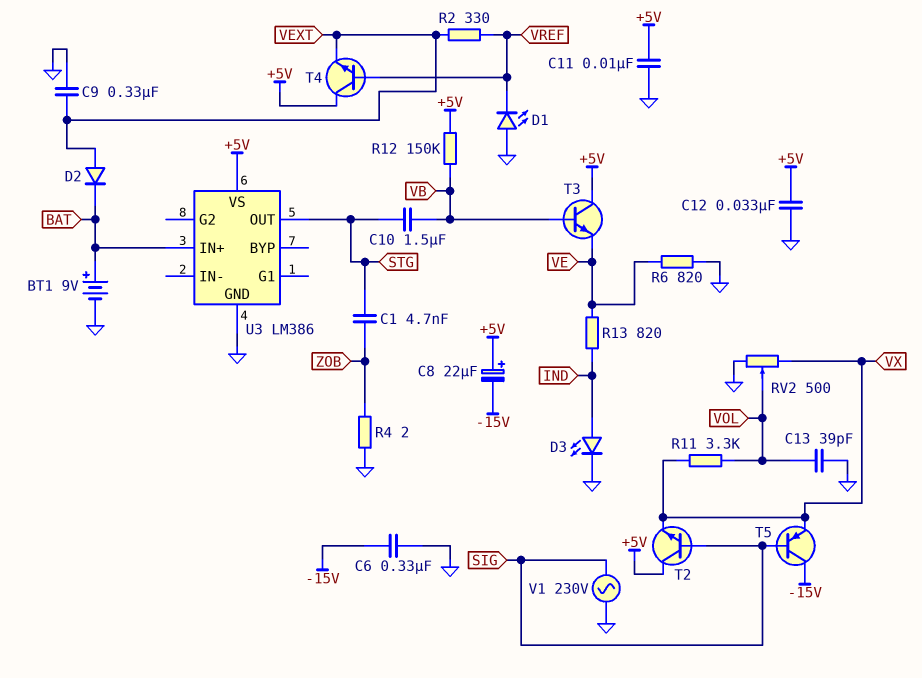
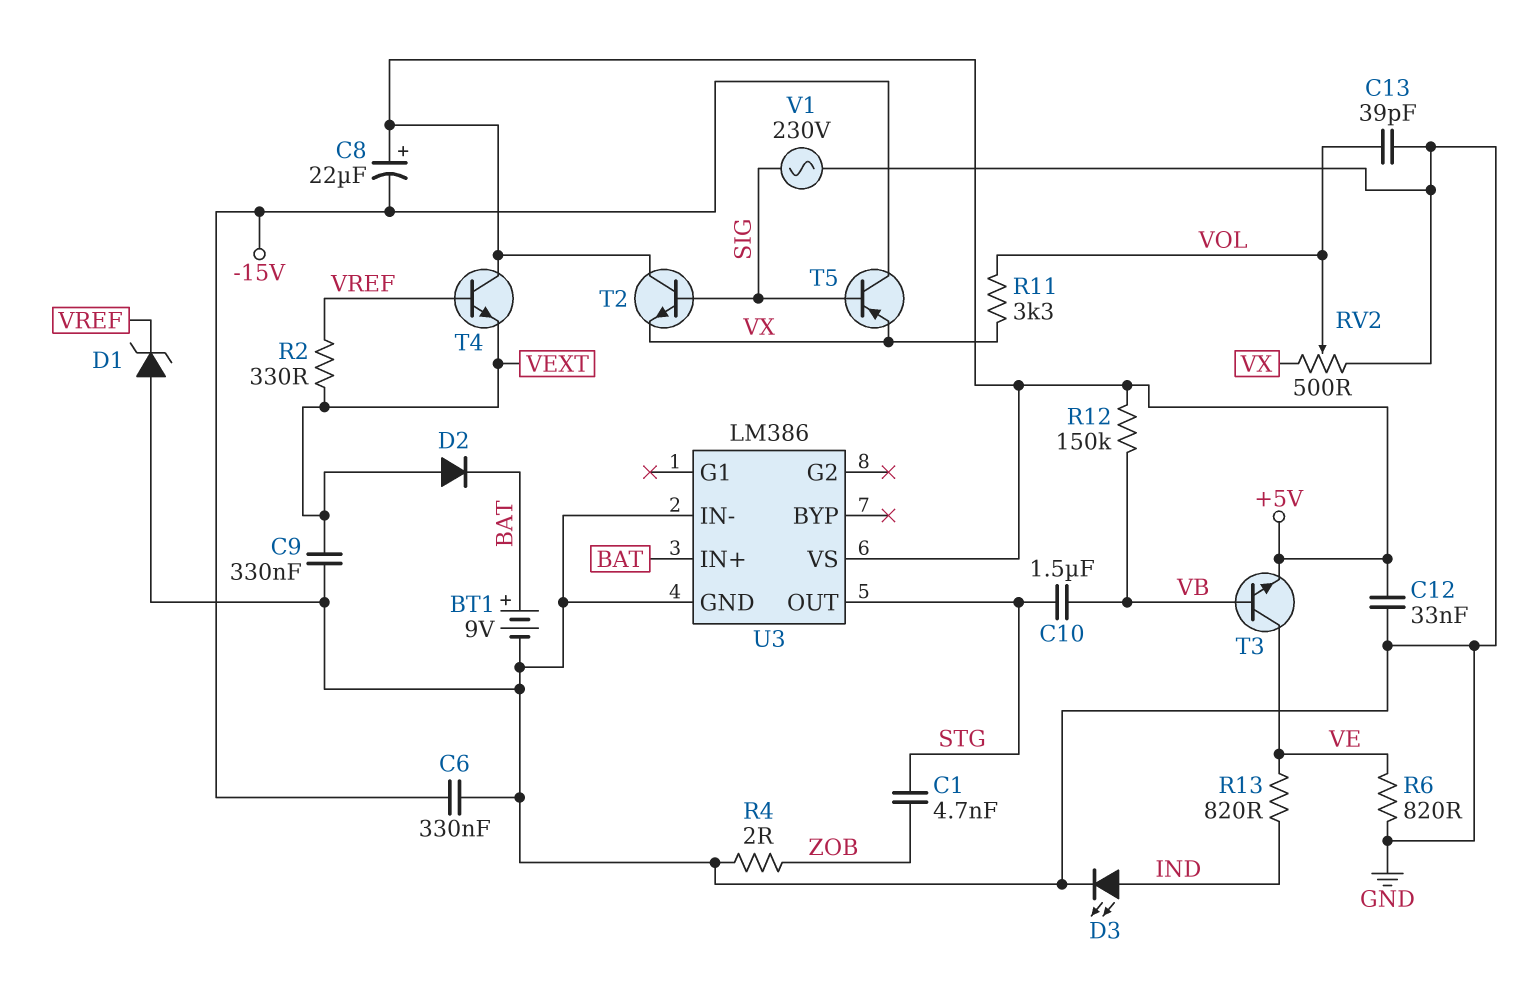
C11: 10nF (+5V, GND) -> none
D1: LED (A GND, K VREF) -> zener (A GND, K VREF)
T3: NPN (B VB, C +5V, E VE) -> NPN (B VB, C VE, E +5V)
U3 pin IN-: none -> GND

